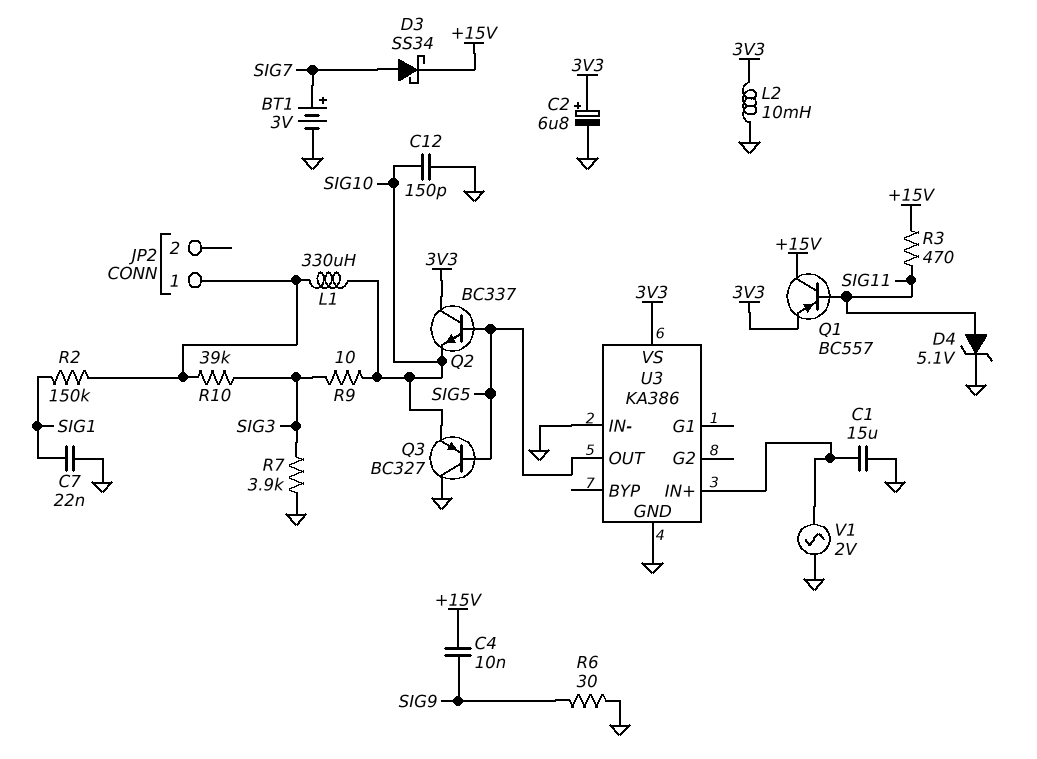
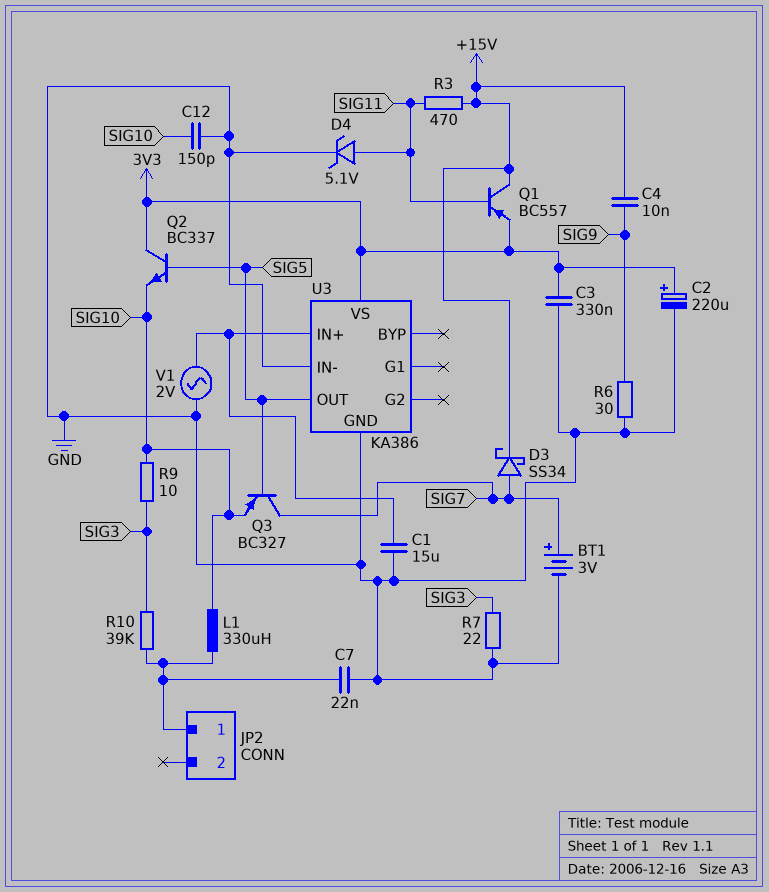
C2: 6.8uF (plus 3V3, minus GND) -> 220uF (plus 3V3, minus GND)
C3: none -> 330nF (3V3, GND)
C7: 22nF (GND, SIG1) -> 22nF (GND, JP2/1)
L2: 10mH (3V3, GND) -> none
Q3: PNP BC327 (B SIG5, C GND, E SIG10) -> PNP BC327 (B SIG5, C SIG7, E SIG10)
R2: 150k (JP2/1, SIG1) -> none
R7: 3.9k (GND, SIG3) -> 22 (GND, SIG3)

